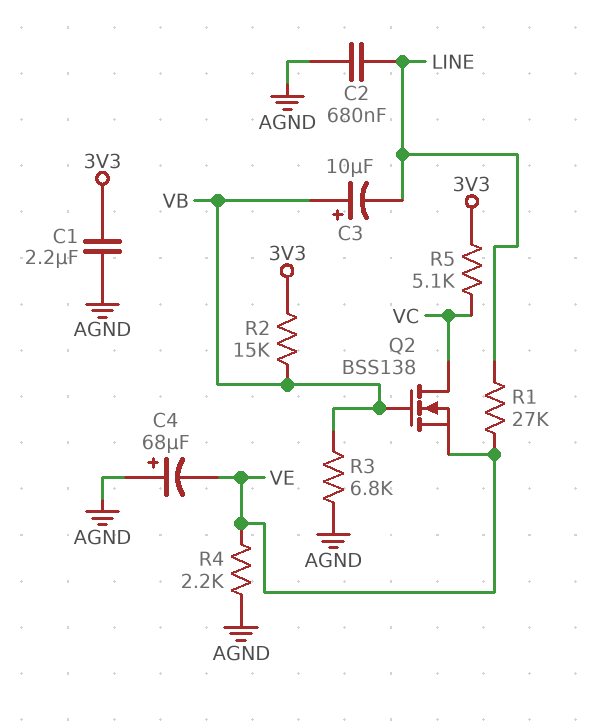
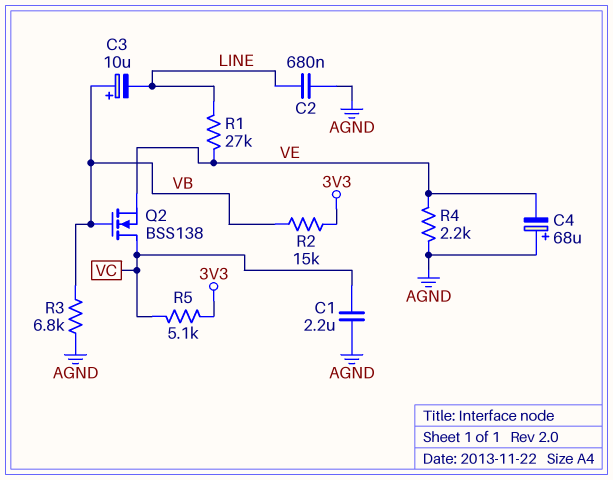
C1: 2.2uF (3V3, AGND) -> 2.2uF (AGND, VC)

